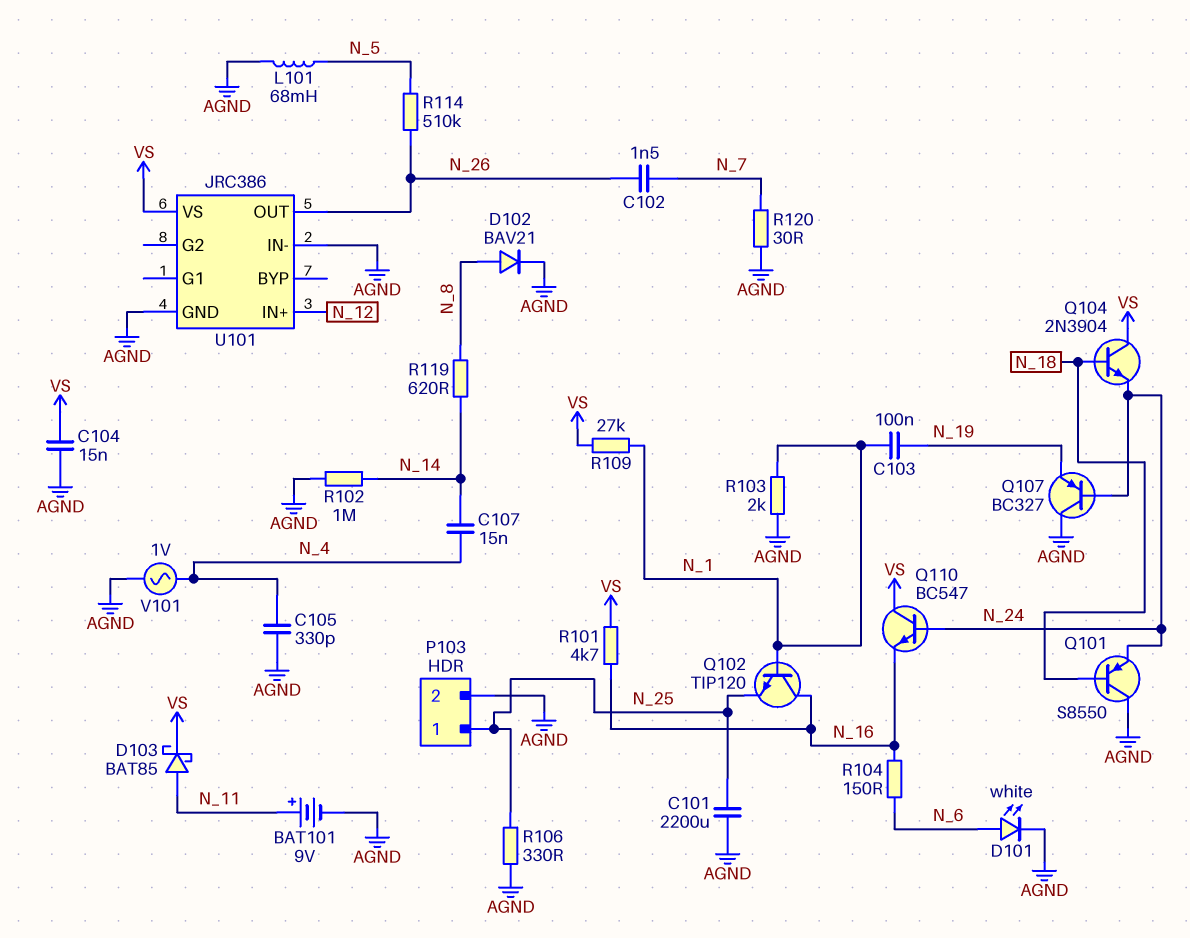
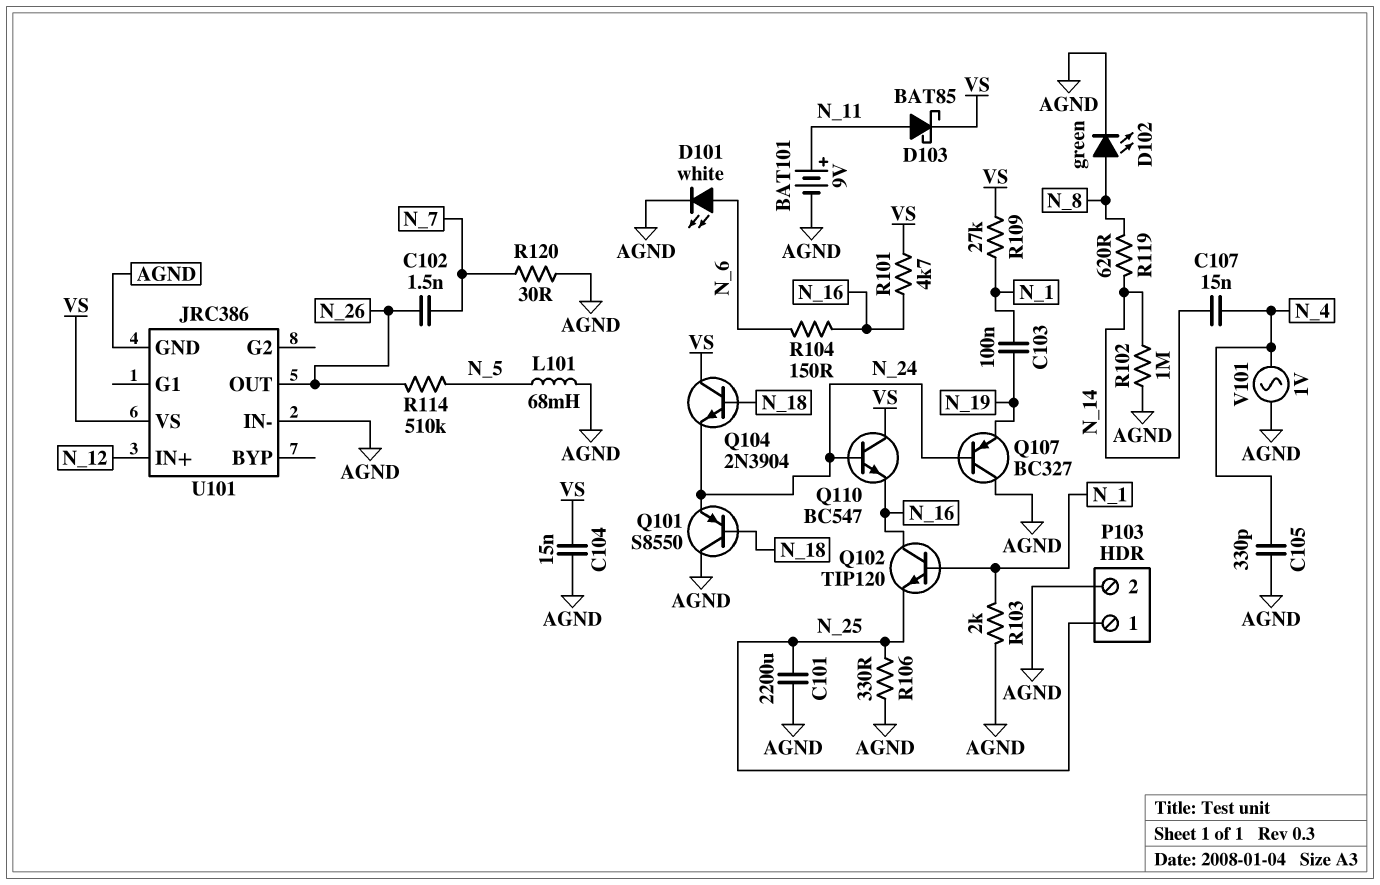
D102: diode BAV21 (A N_8, K AGND) -> LED green (A N_8, K AGND)

